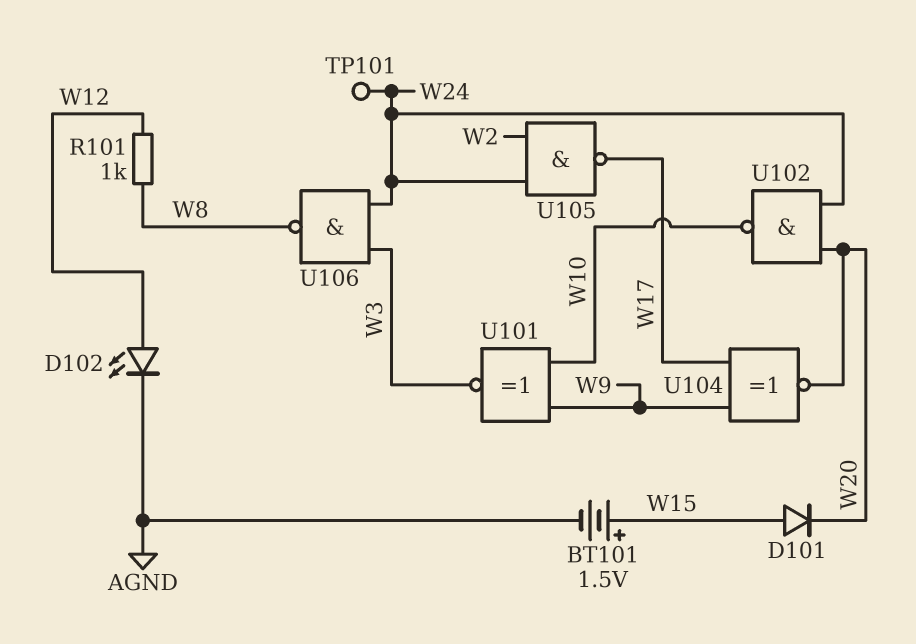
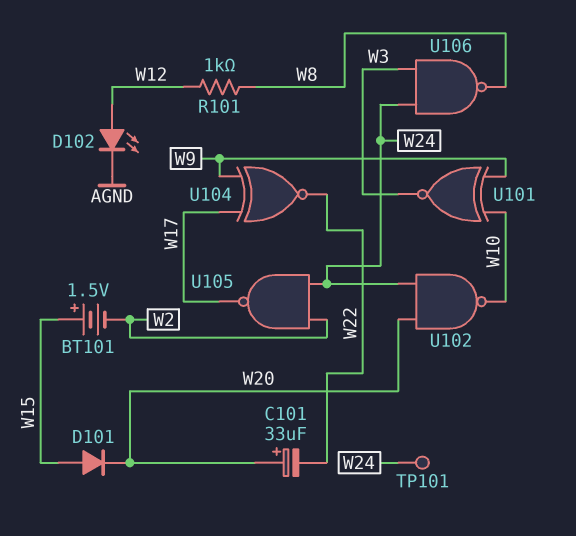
BT101: 1.5V (plus W15, minus AGND) -> 1.5V (plus W15, minus W2)
C101: none -> 33uF (plus W20, minus W22)
U104: XNOR (in W9, in W17, out W20) -> XNOR (in W9, in W17, out W22)

